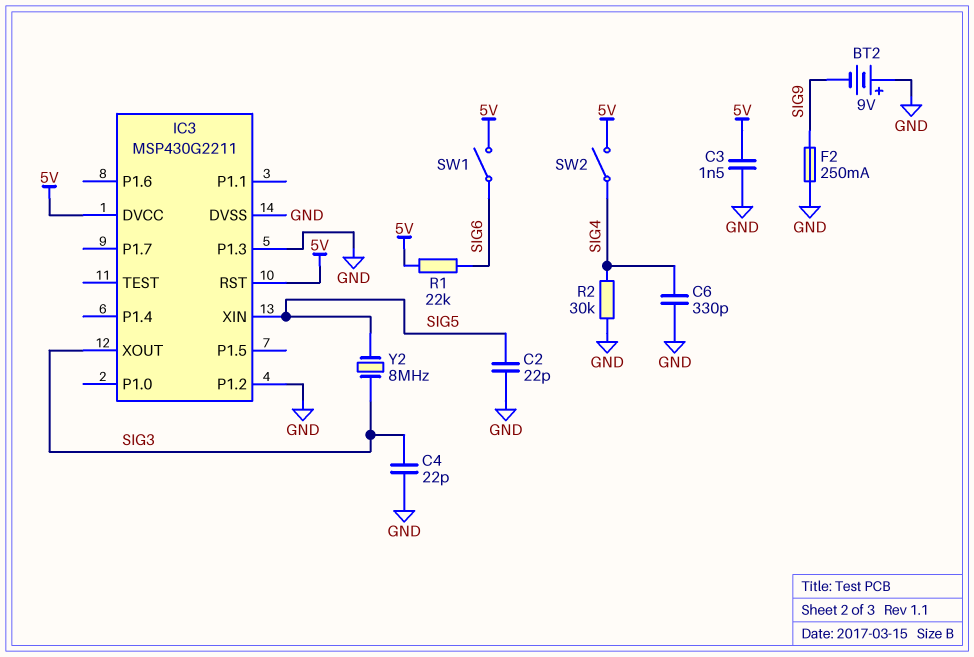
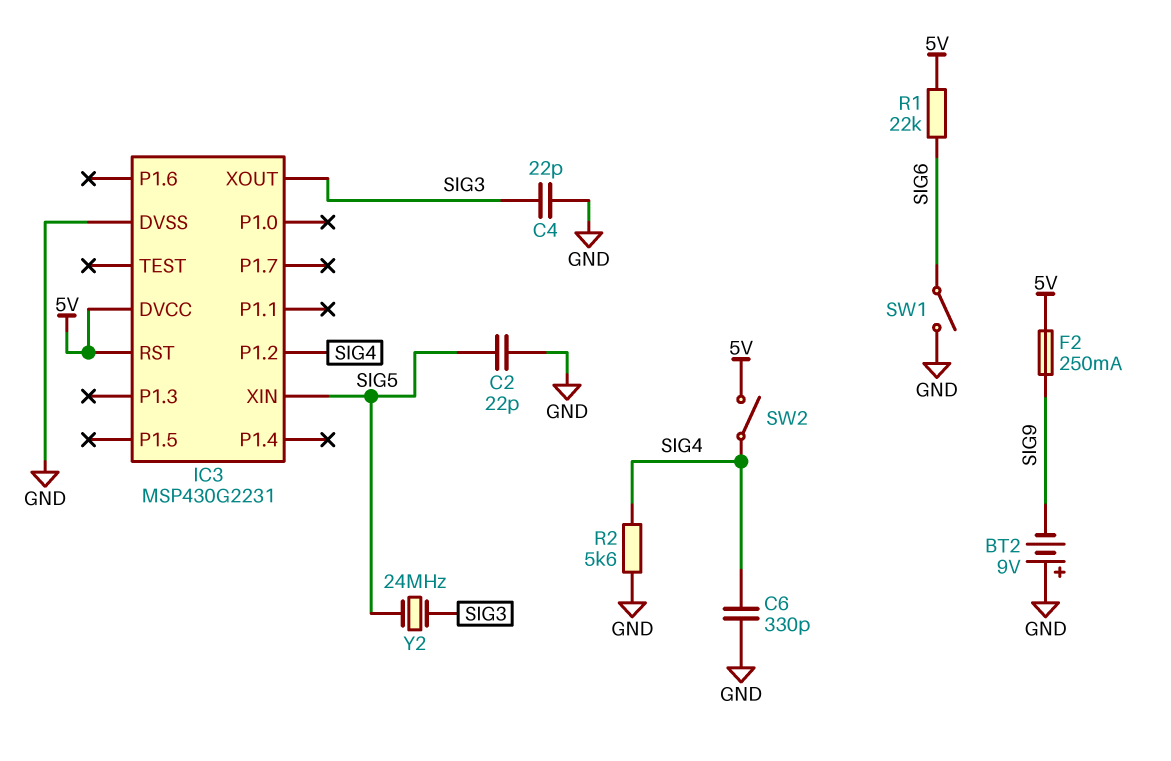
C3: 1.5nF (5V, GND) -> none
F2: 250mA (GND, SIG9) -> 250mA (5V, SIG9)
IC3: MSP430G2211 -> MSP430G2231
IC3 pin P1.2: GND -> SIG4
IC3 pin P1.3: GND -> none
R2: 30k (GND, SIG4) -> 5.6k (GND, SIG4)
SW1: switch (5V, SIG6) -> switch (GND, SIG6)
Y2: 8MHz (SIG3, SIG5) -> 24MHz (SIG3, SIG5)

